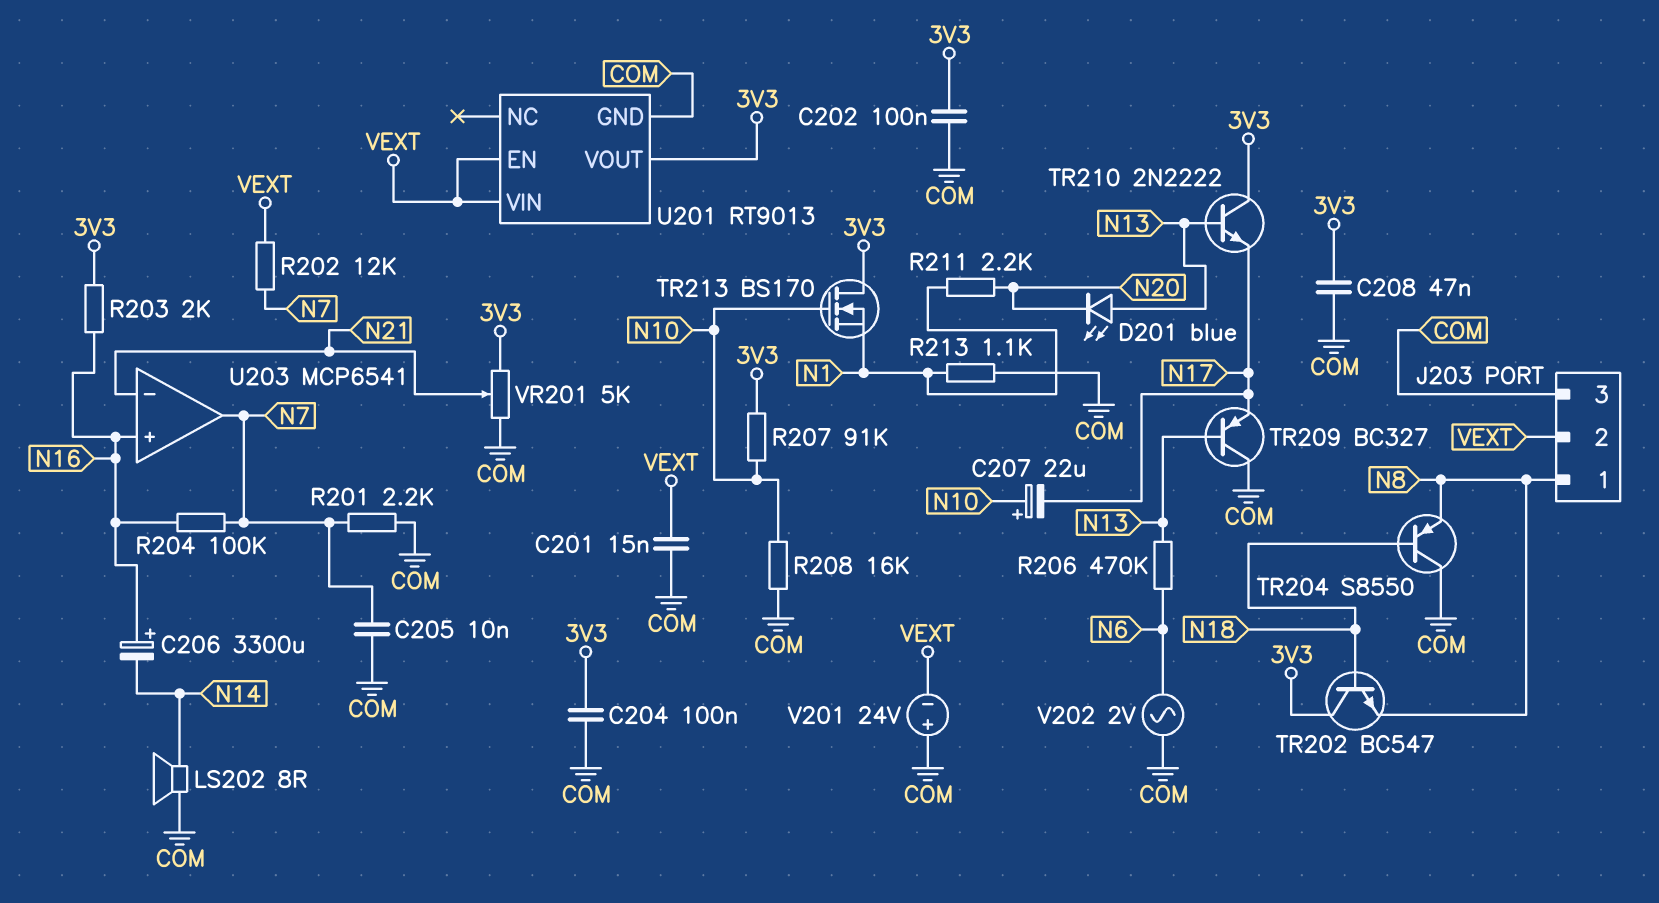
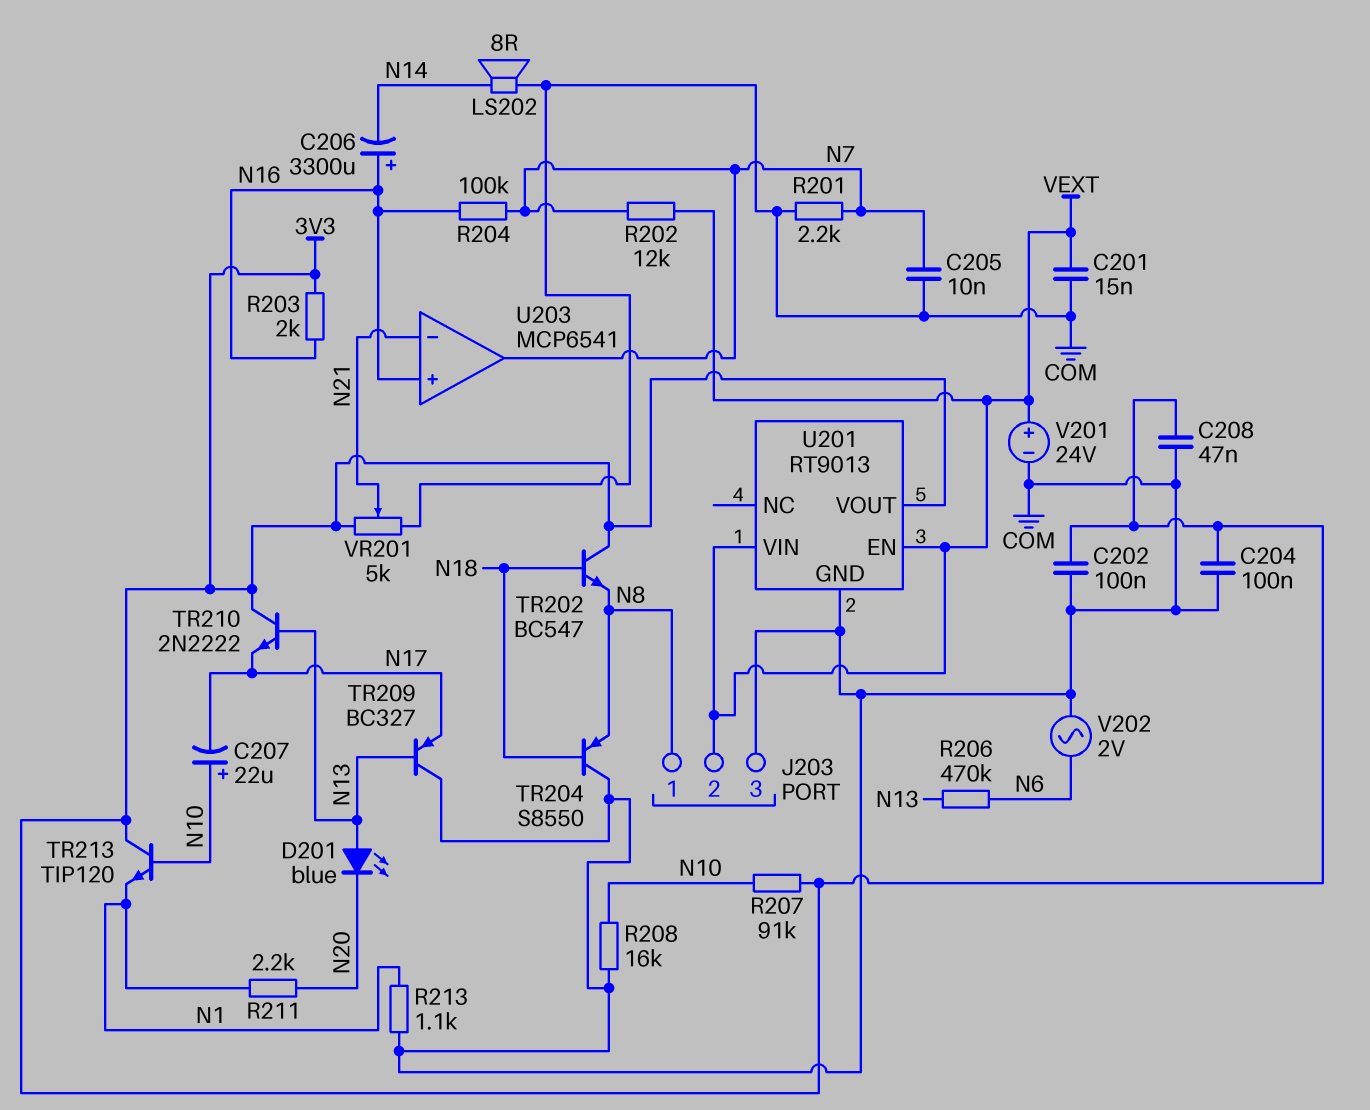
TR213: NMOS BS170 (G N10, D 3V3, S N1) -> NPN TIP120 (B N10, C 3V3, E N1)
V201: 24V (plus COM, minus VEXT) -> 24V (plus VEXT, minus COM)

